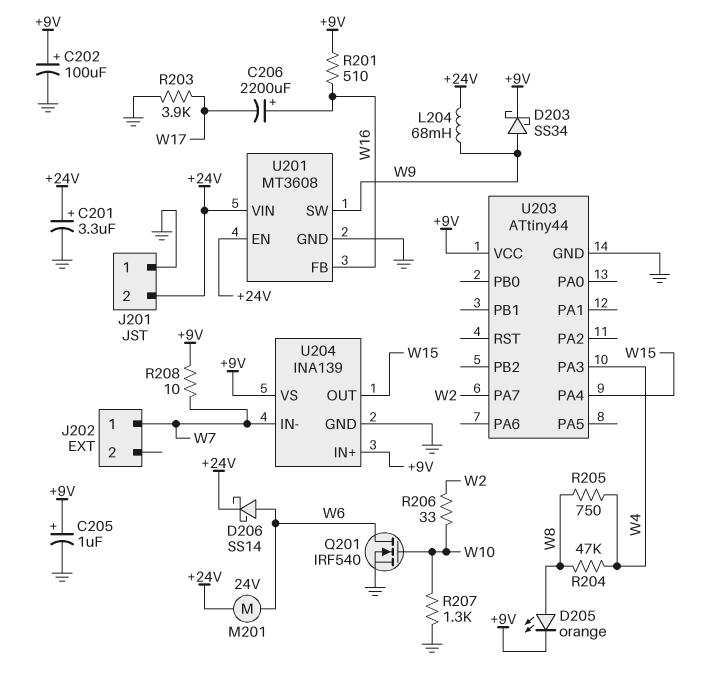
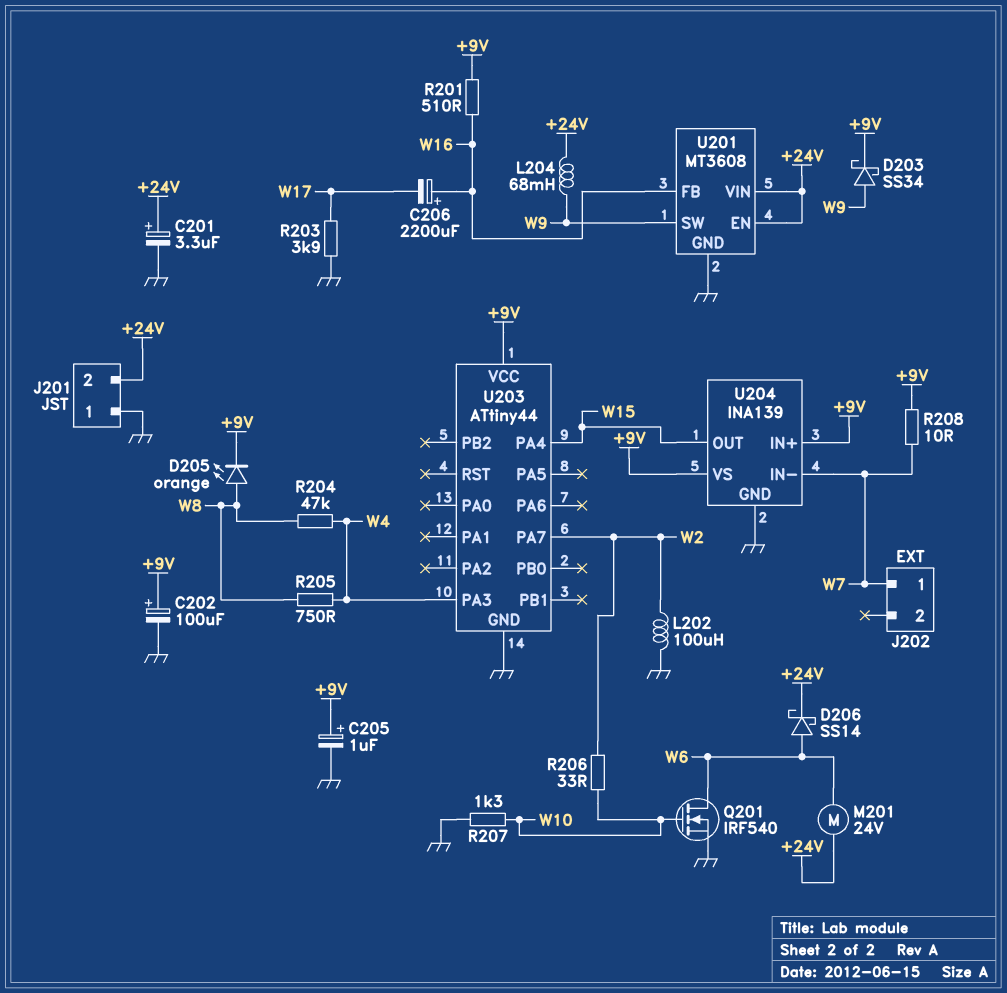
L202: none -> 100uH (GND, W2)

